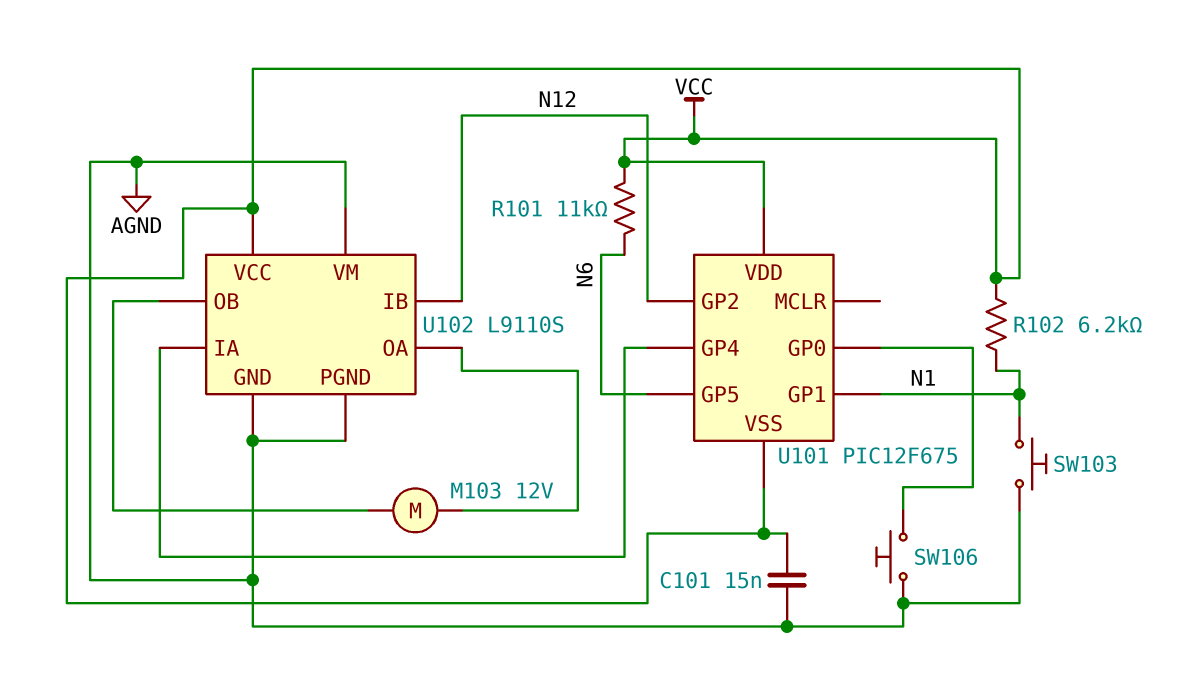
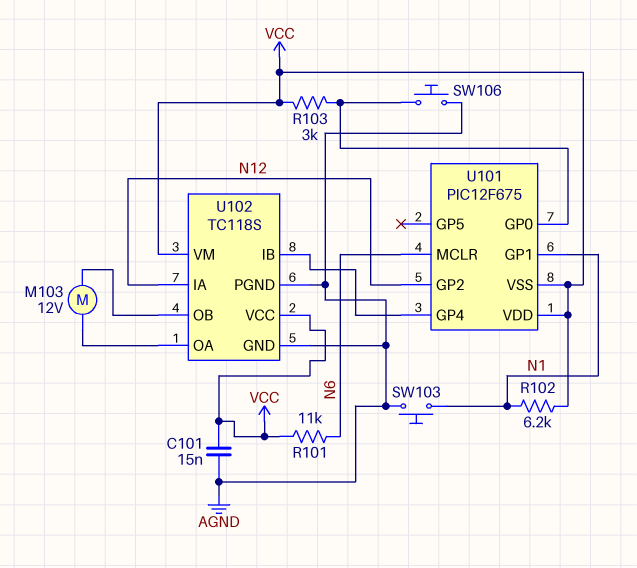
R103: none -> 3k (U101/GP0, VCC)
U101 pin GP5: N6 -> none
U101 pin MCLR: none -> N6
U102: L9110S -> TC118S
U102 pin IA: U101/GP4 -> N12
U102 pin IB: N12 -> U101/GP4
U102 pin VM: AGND -> VCC

